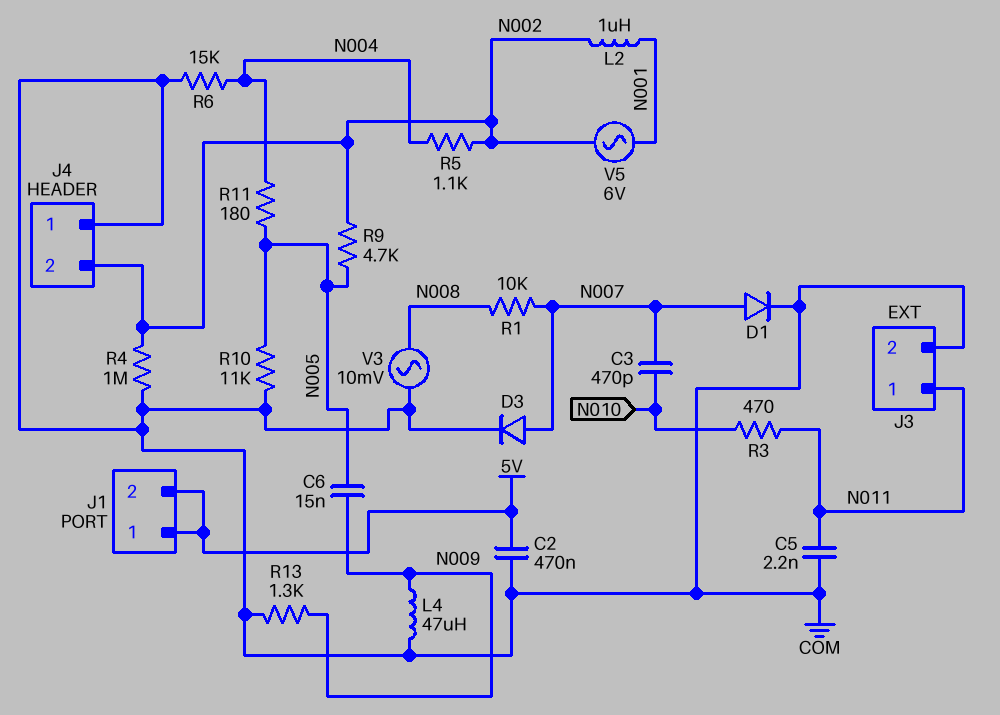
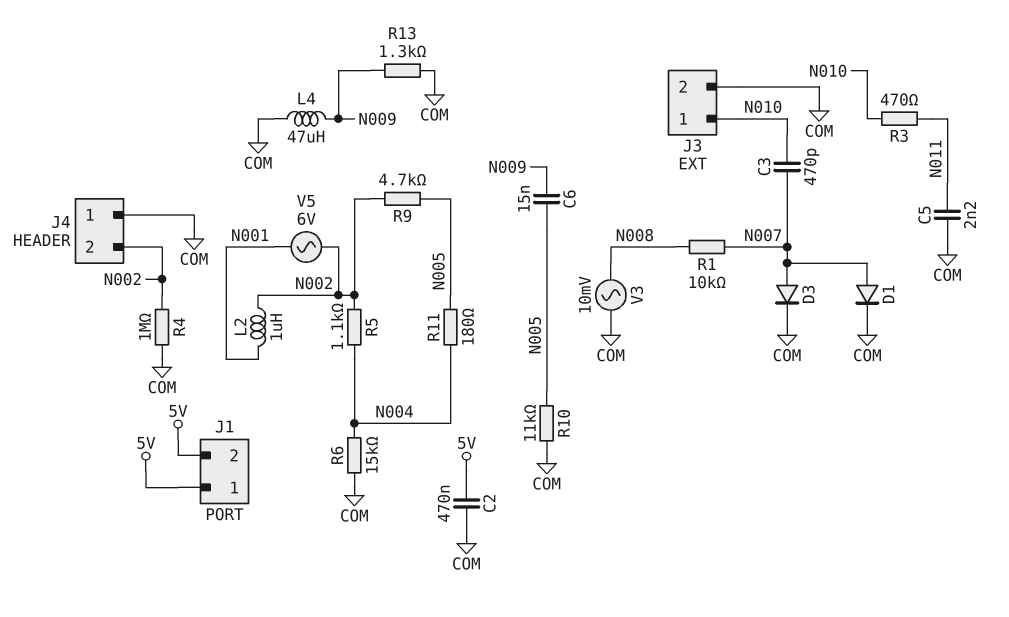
J3 pin 1: N011 -> N010

